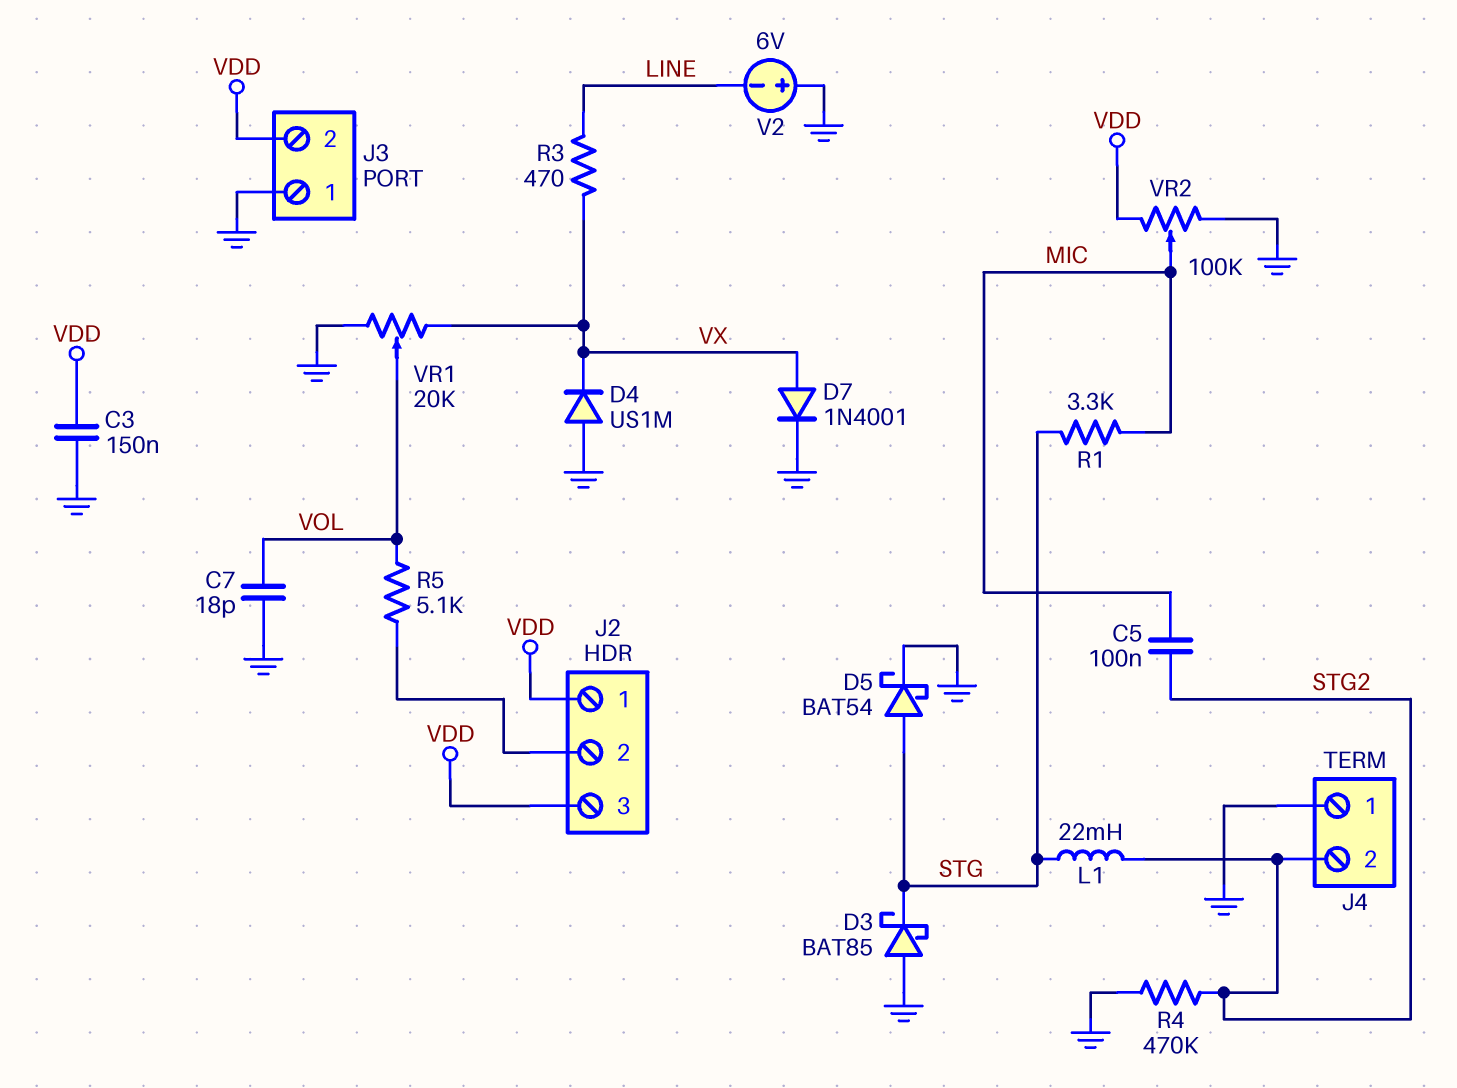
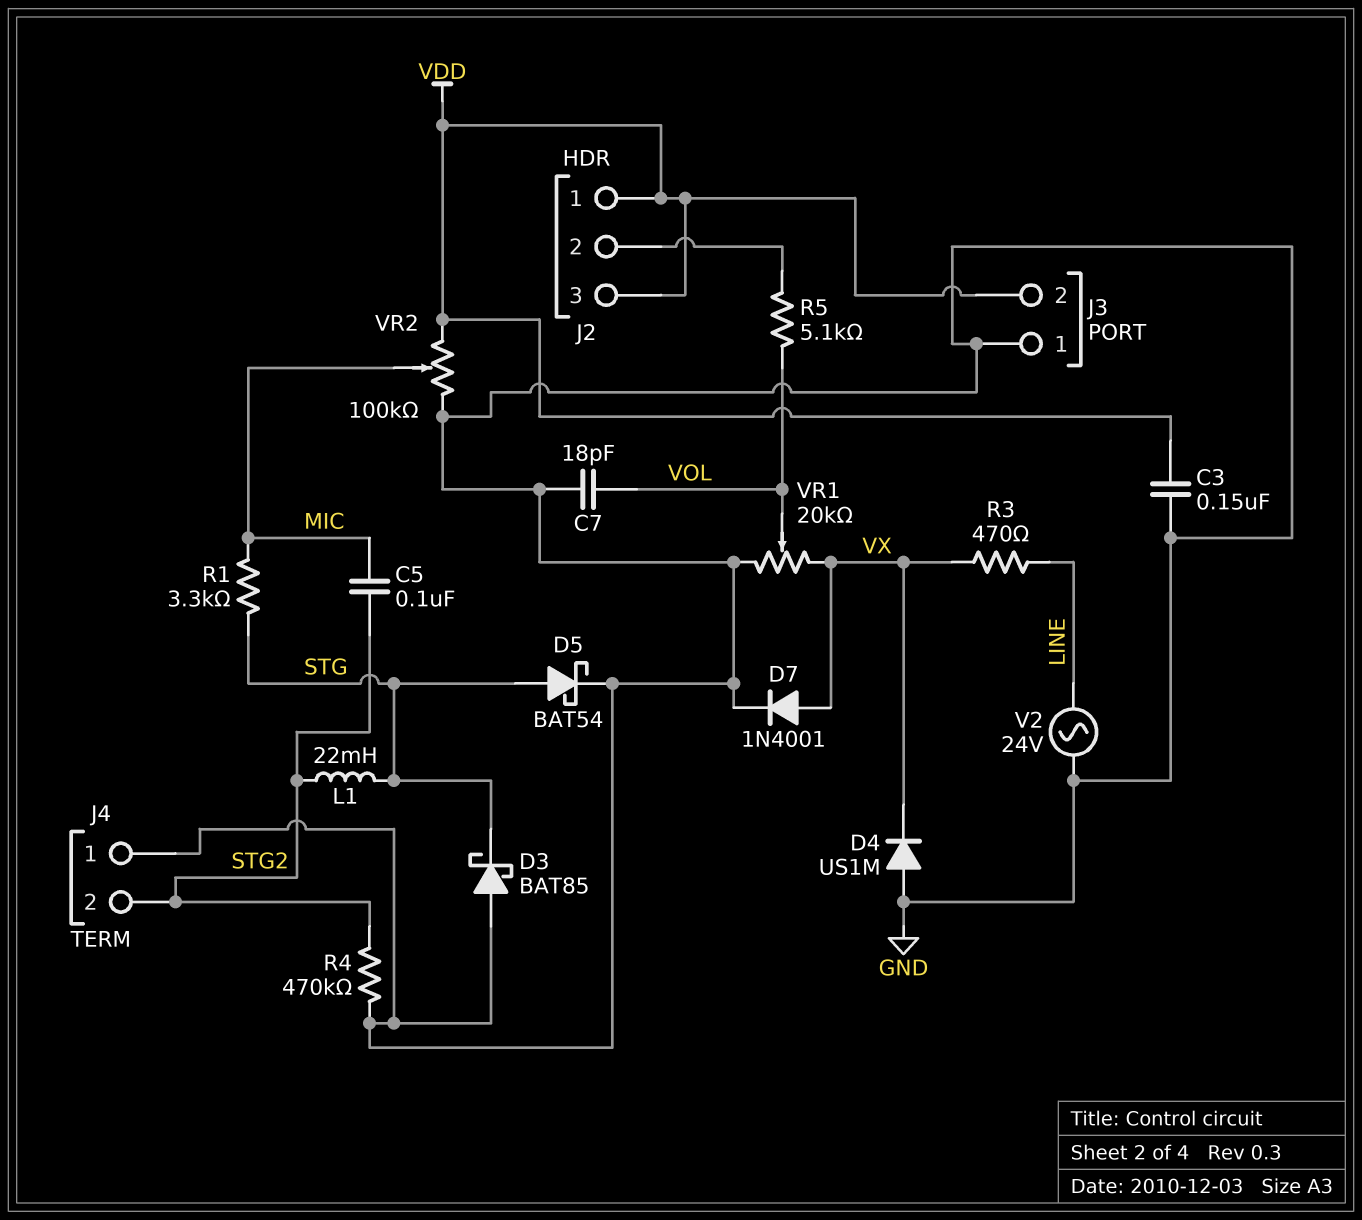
V2: 6V (plus GND, minus LINE) -> AC 24V (GND, LINE)

